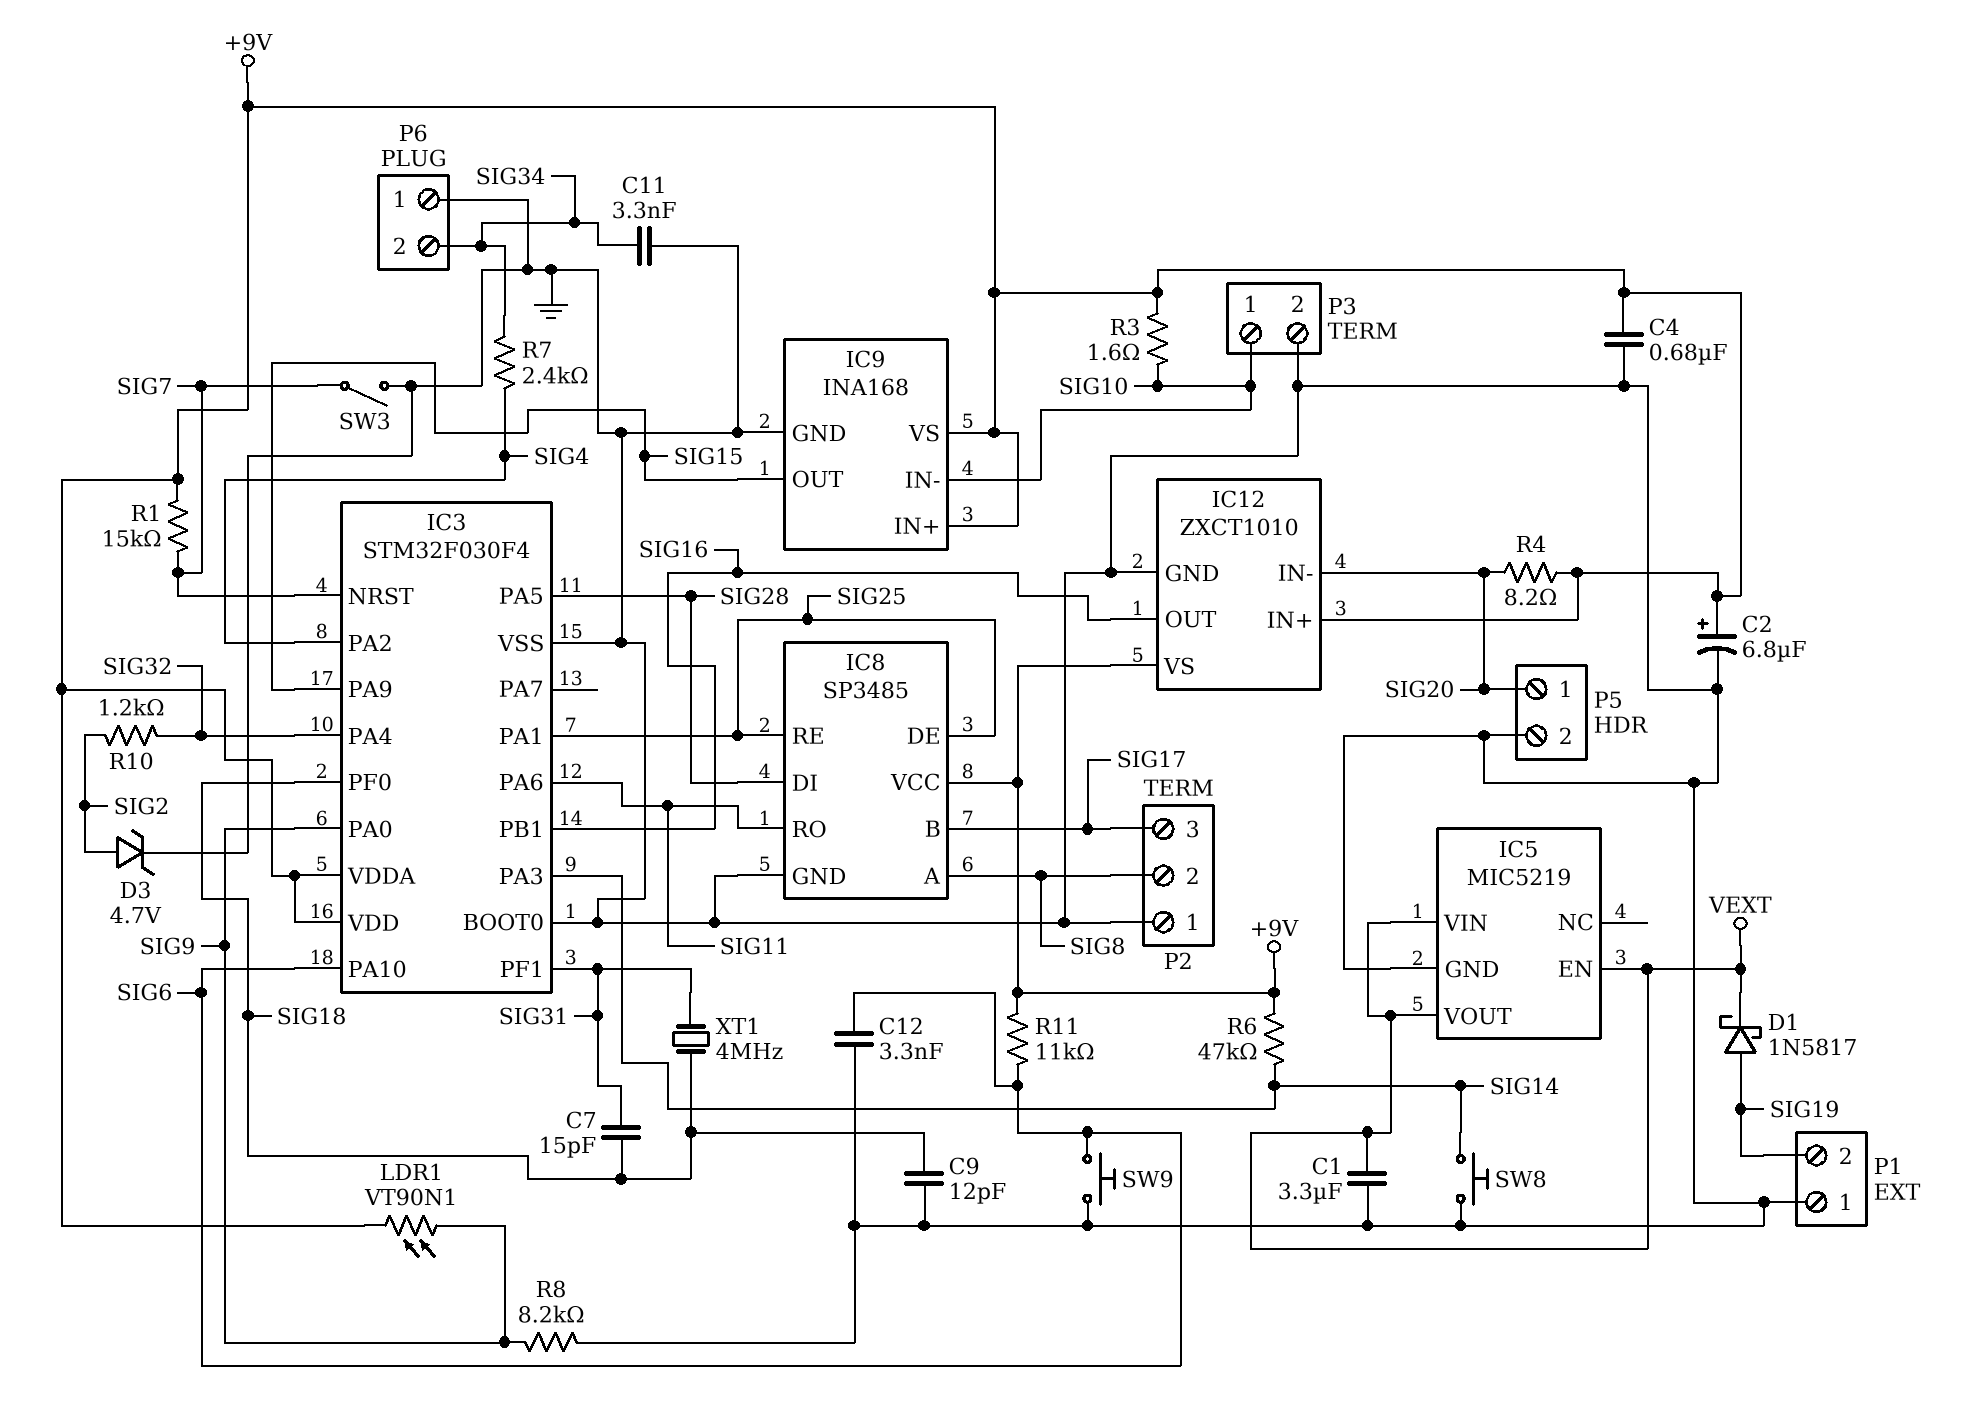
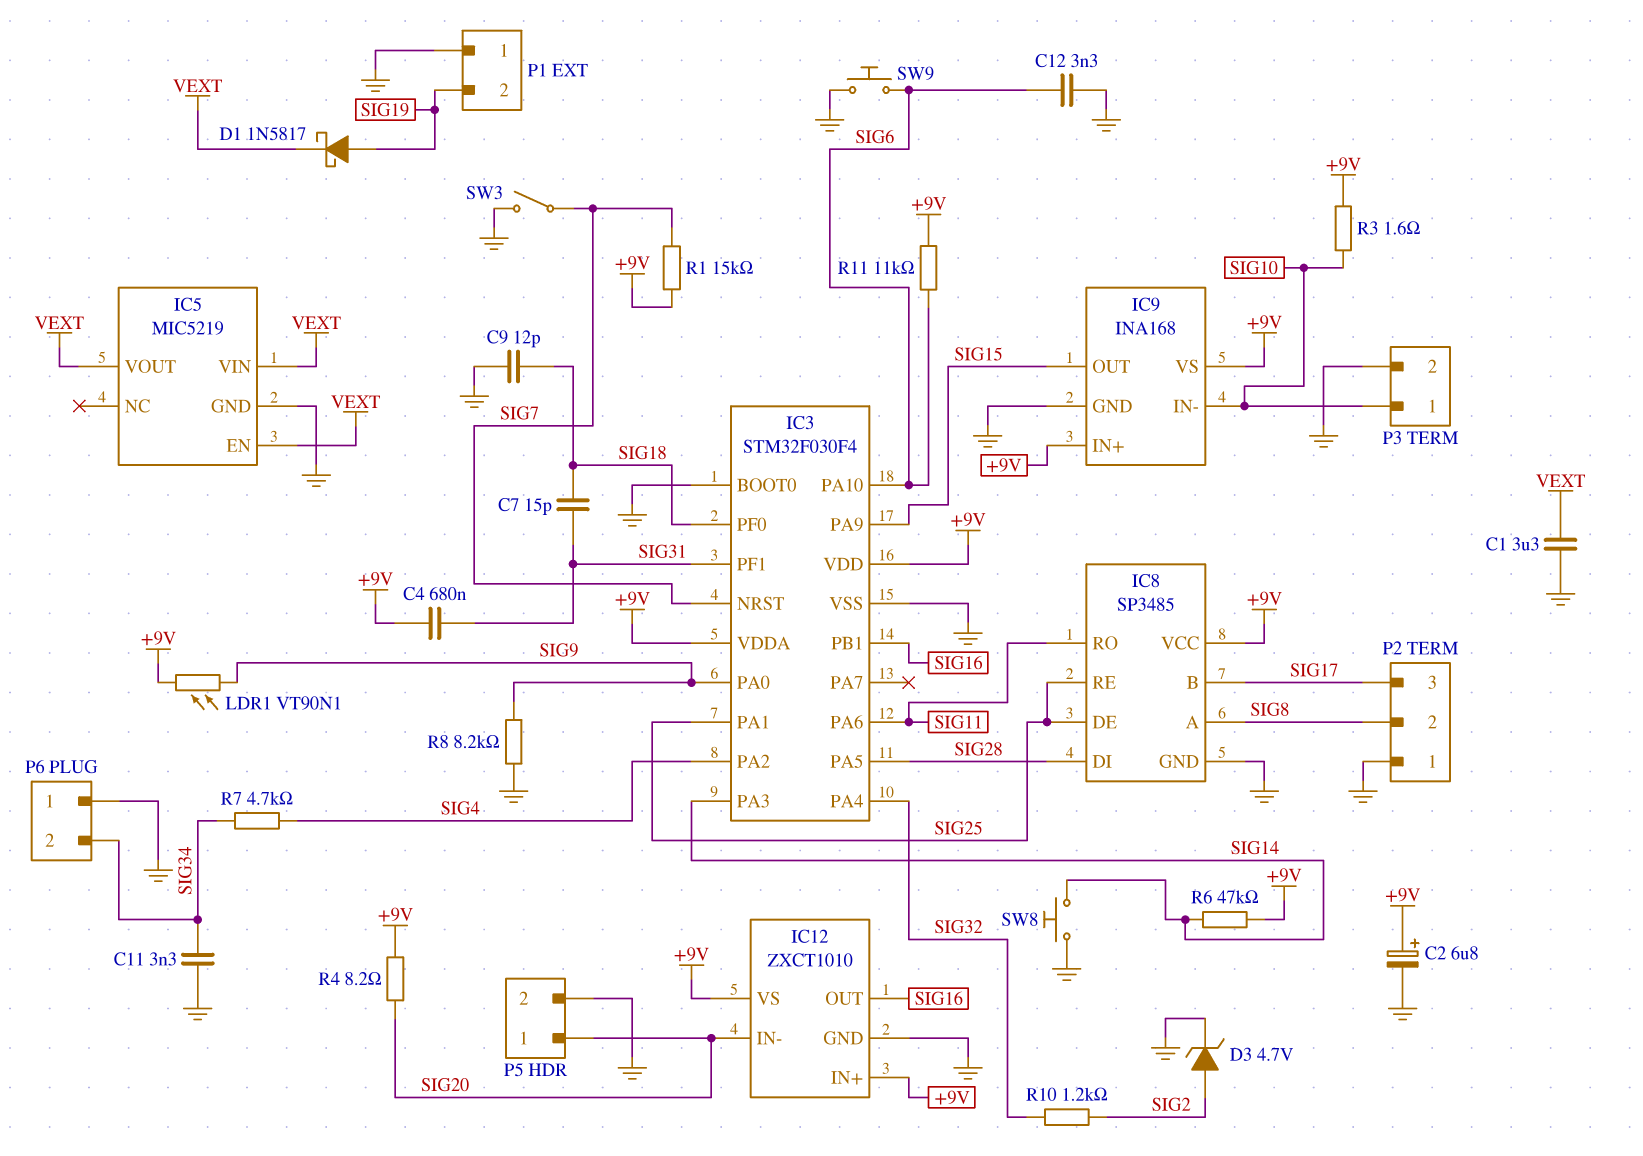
C4: 680nF (+9V, GND) -> 680nF (+9V, SIG31)
R7: 2.4k (SIG4, SIG34) -> 4.7k (SIG4, SIG34)
XT1: 4MHz (SIG18, SIG31) -> none

